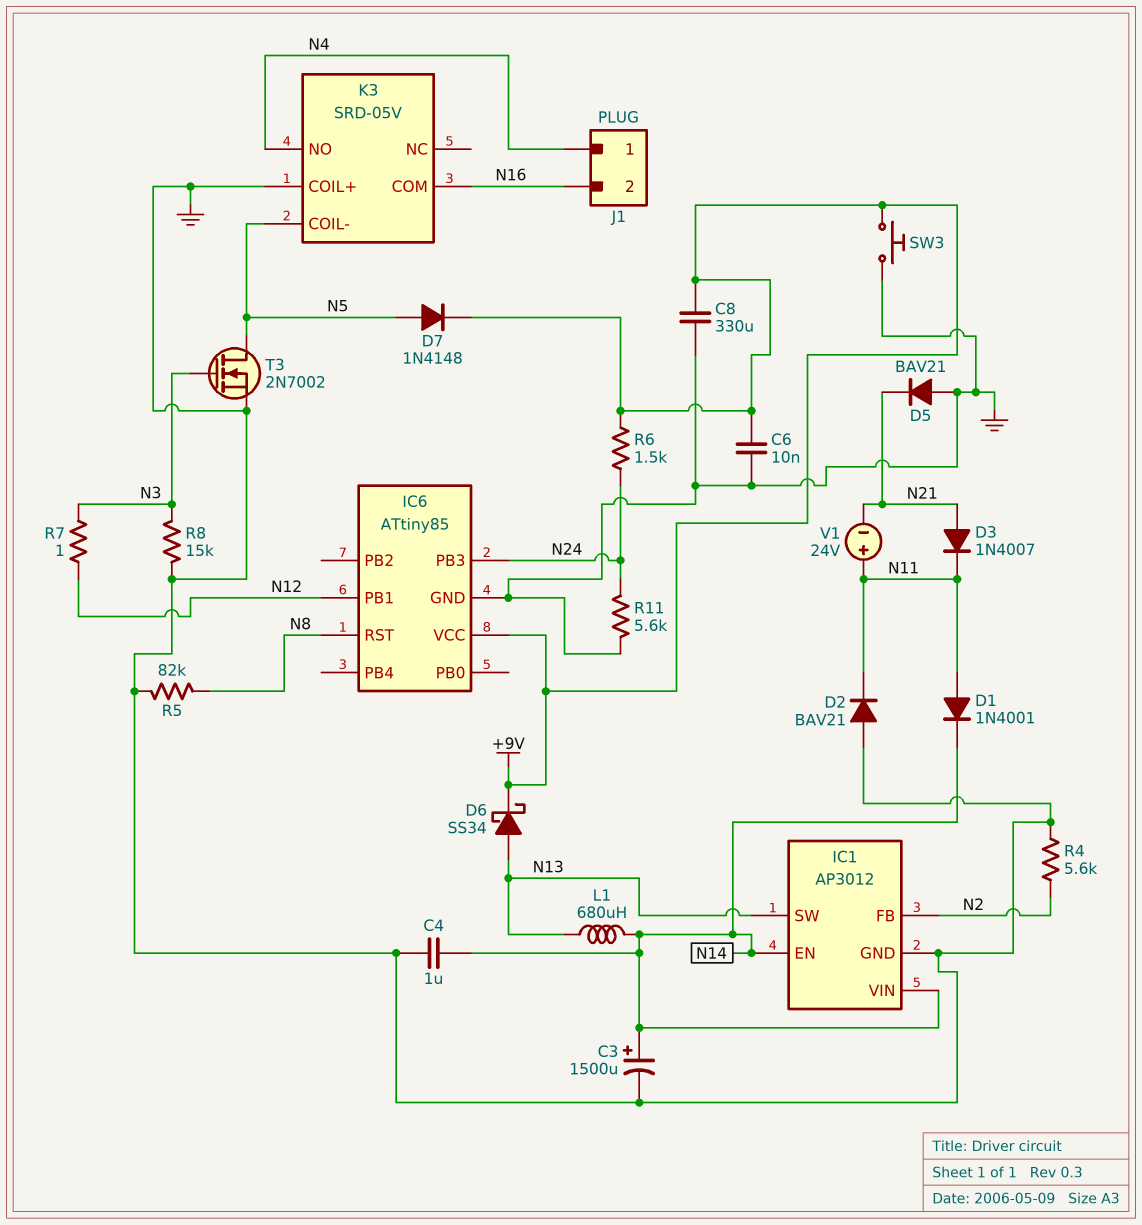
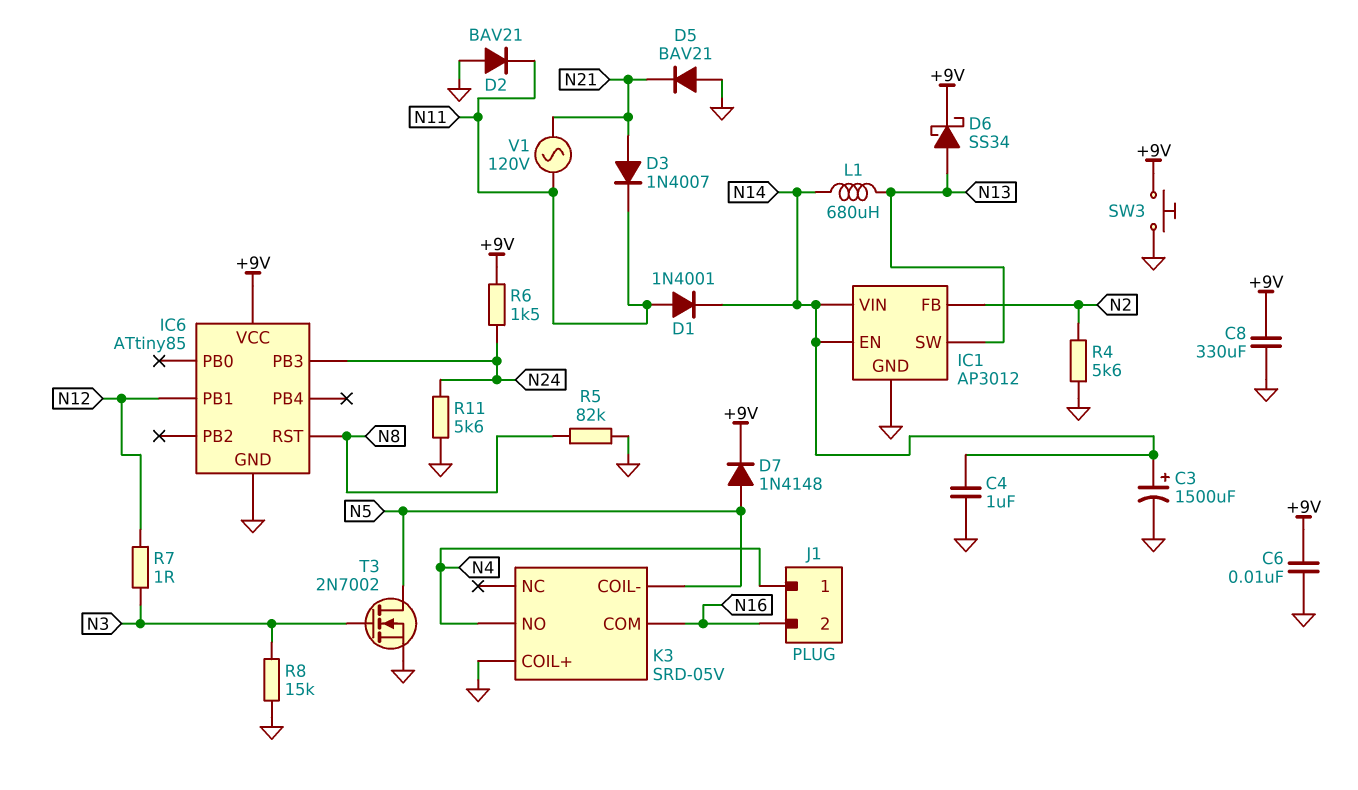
V1: 24V (plus N11, minus N21) -> AC 120V (N11, N21)

